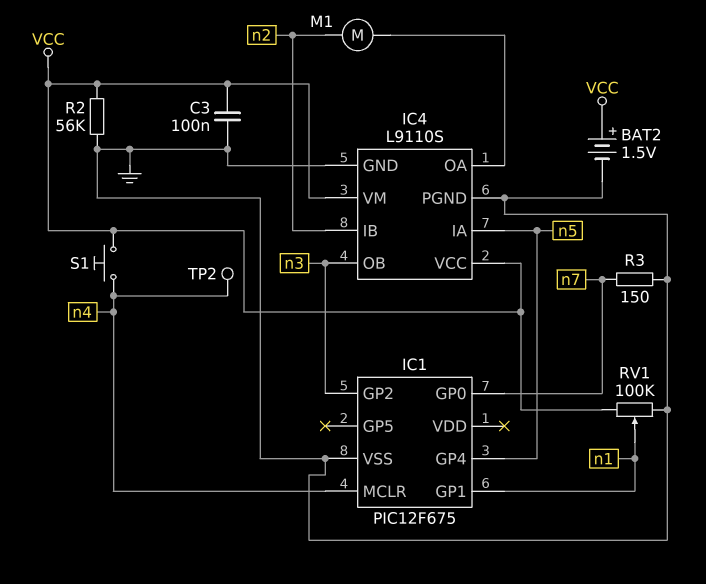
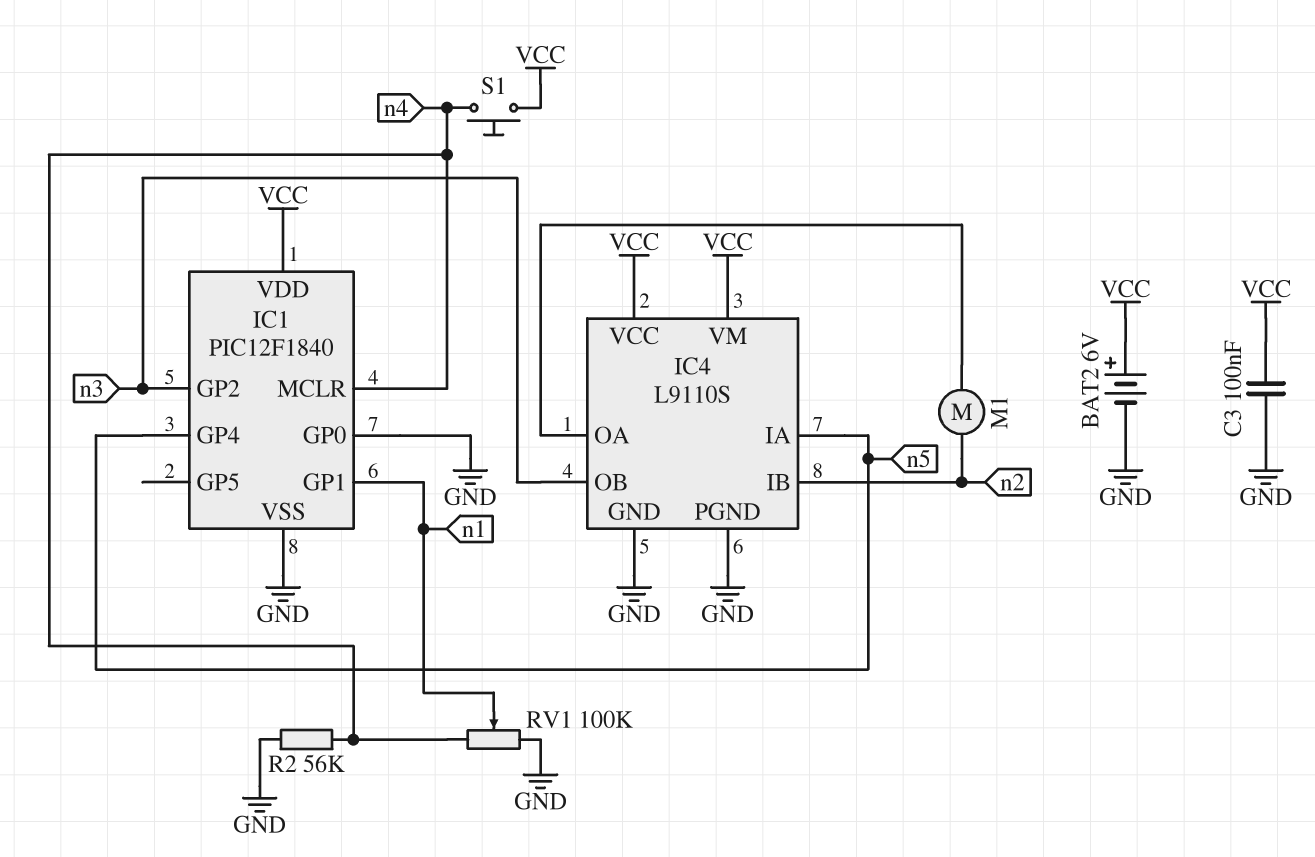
BAT2: 1.5V (plus VCC, minus GND) -> 6V (plus VCC, minus GND)
IC1: PIC12F675 -> PIC12F1840
IC1 pin GP0: n7 -> GND
IC1 pin VDD: none -> VCC
R2: 56k (GND, VCC) -> 56k (GND, n4)
R3: 150 (GND, n7) -> none
RV1: 100k (GND, VCC, wiper n1) -> 100k (GND, n4, wiper n1)
TP2: test point (n4) -> none

